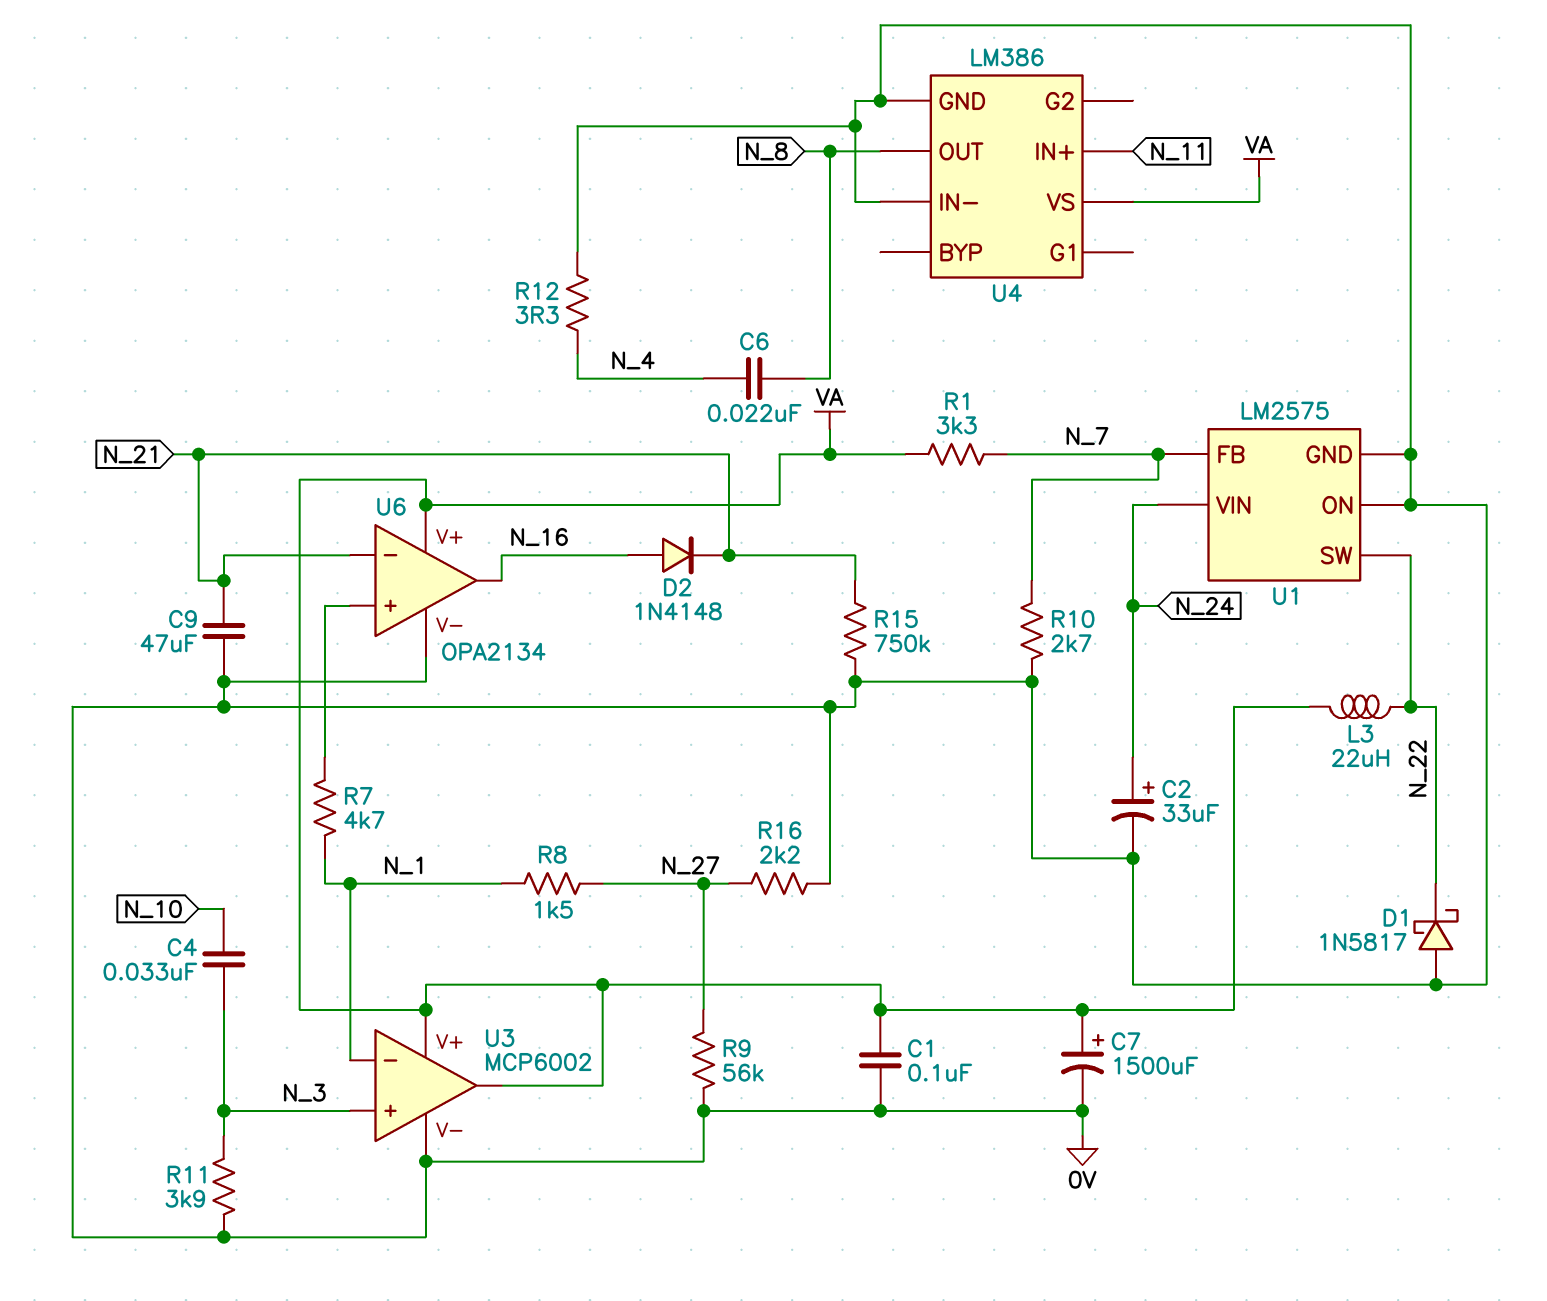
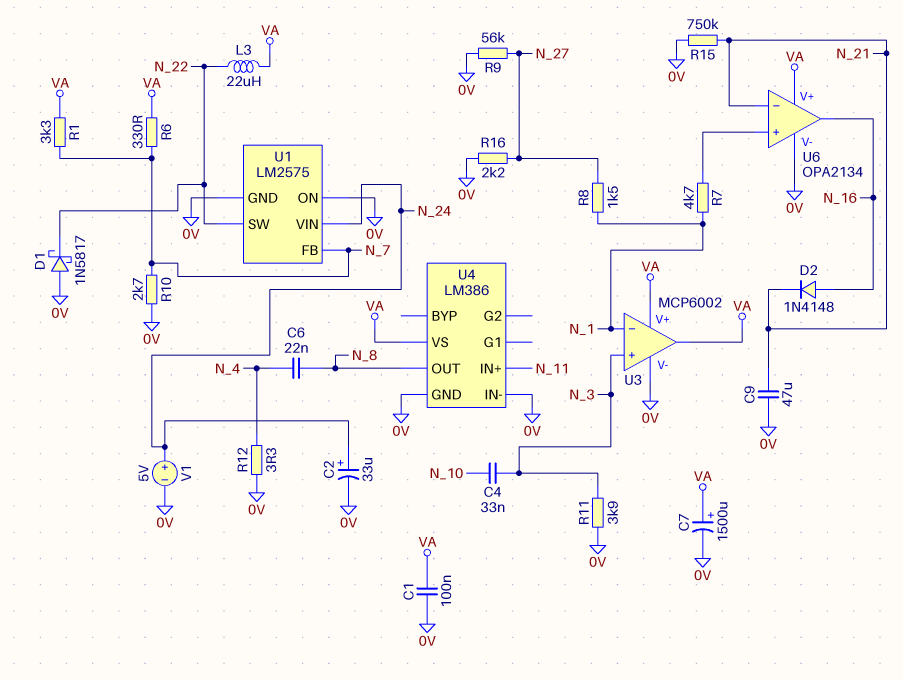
R6: none -> 330 (N_7, VA)
V1: none -> 5V (plus N_24, minus 0V)

